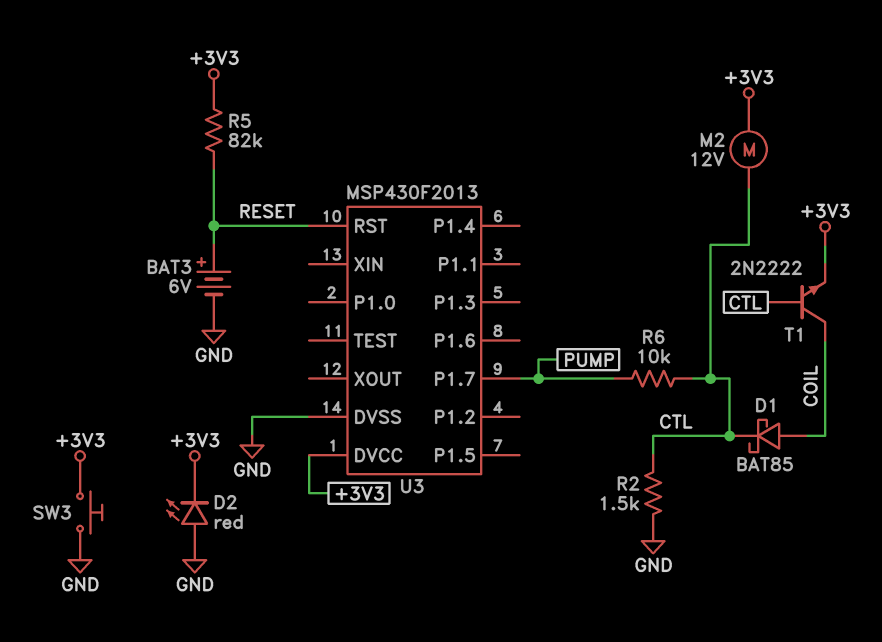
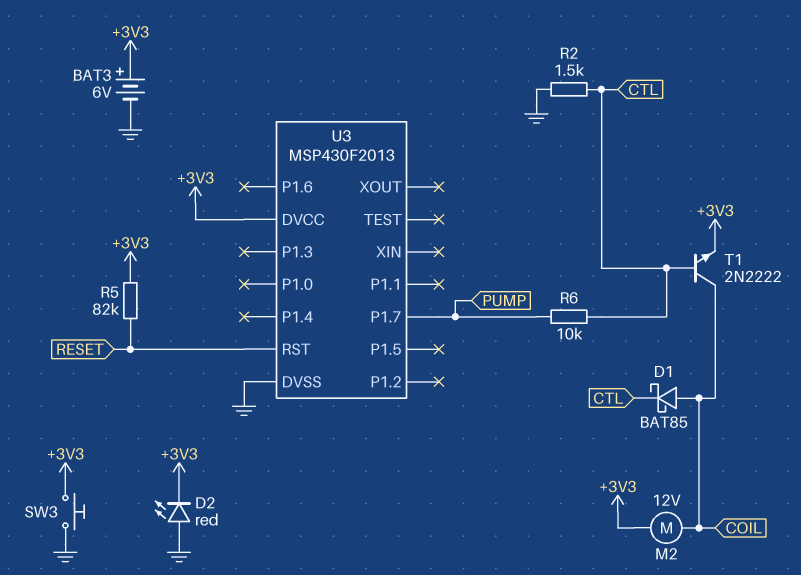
BAT3: 6V (plus RESET, minus GND) -> 6V (plus +3V3, minus GND)
M2: motor 12V (+3V3, CTL) -> motor 12V (+3V3, COIL)

